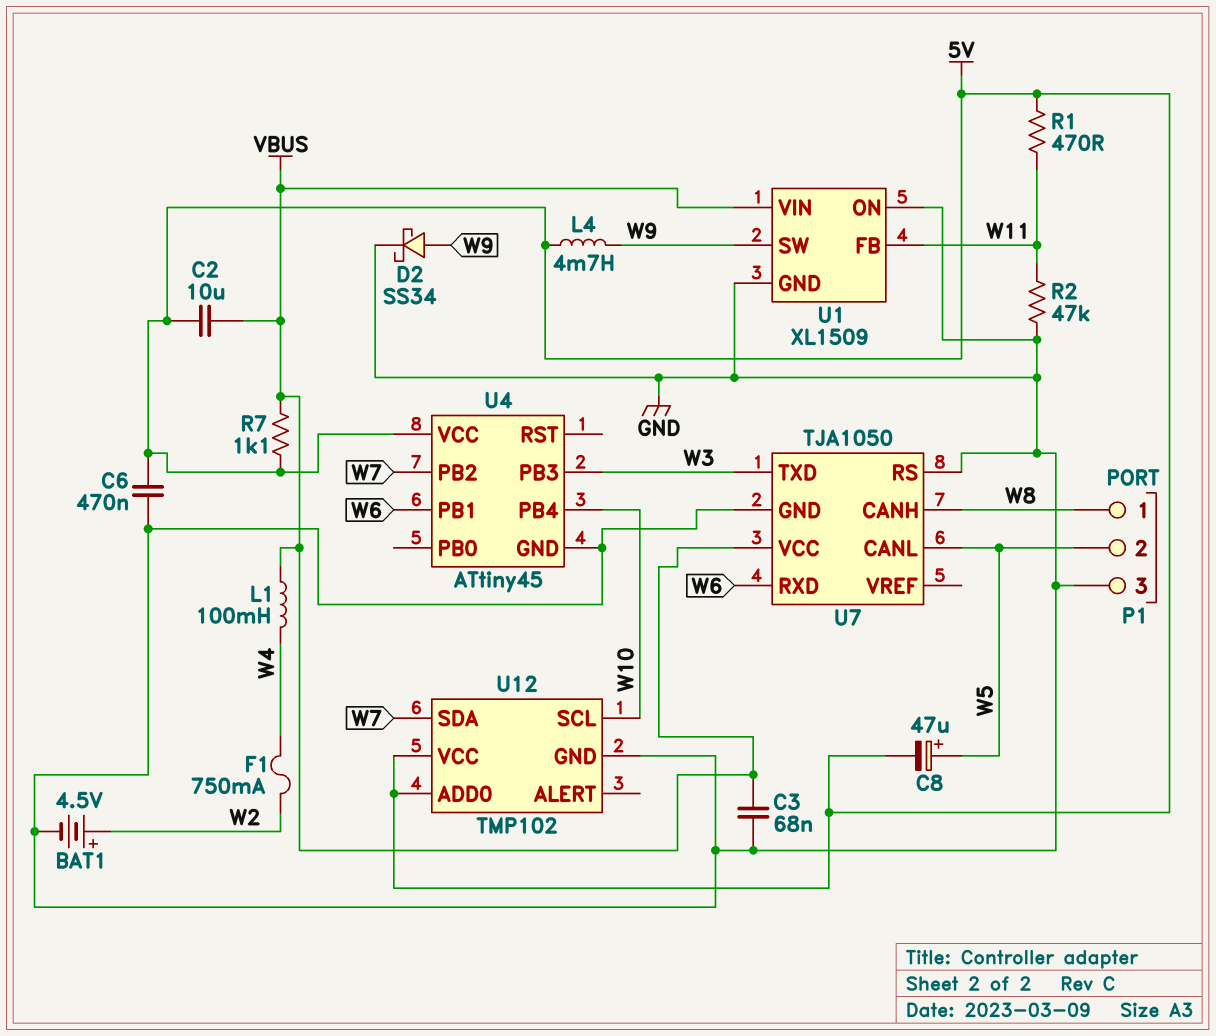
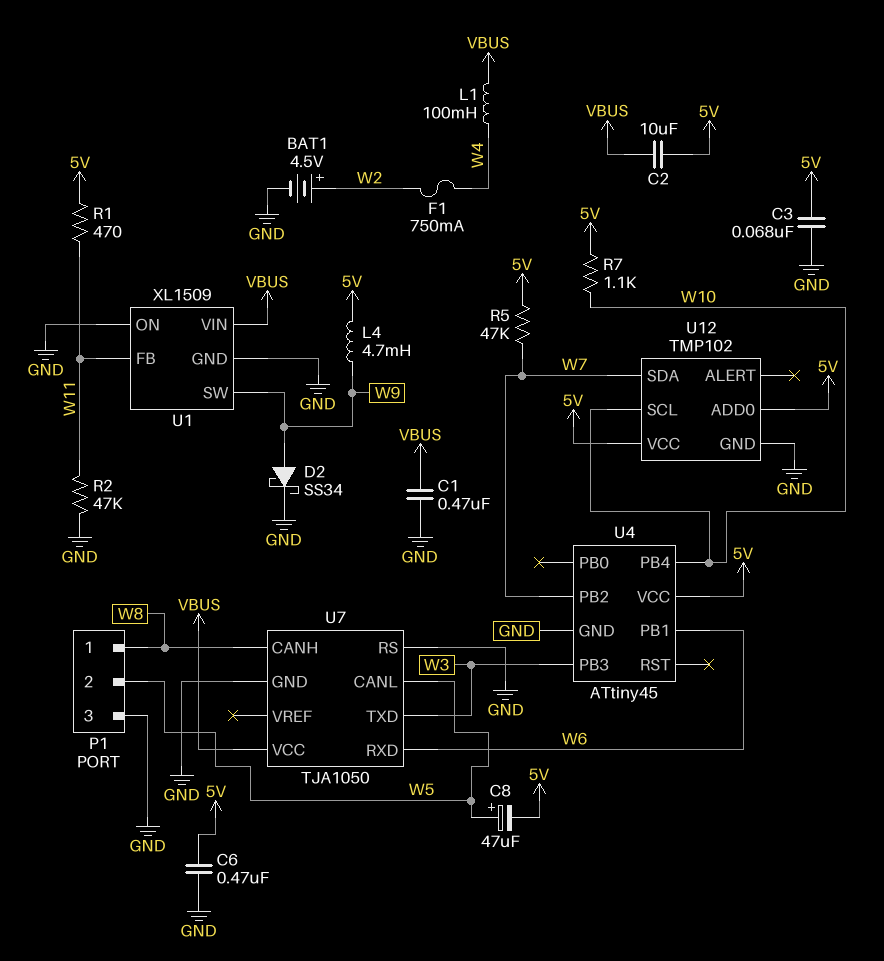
C1: none -> 470nF (GND, VBUS)
C3: 68nF (GND, VBUS) -> 68nF (5V, GND)
R5: none -> 47k (5V, W7)
R7: 1.1k (5V, VBUS) -> 1.1k (5V, W10)

